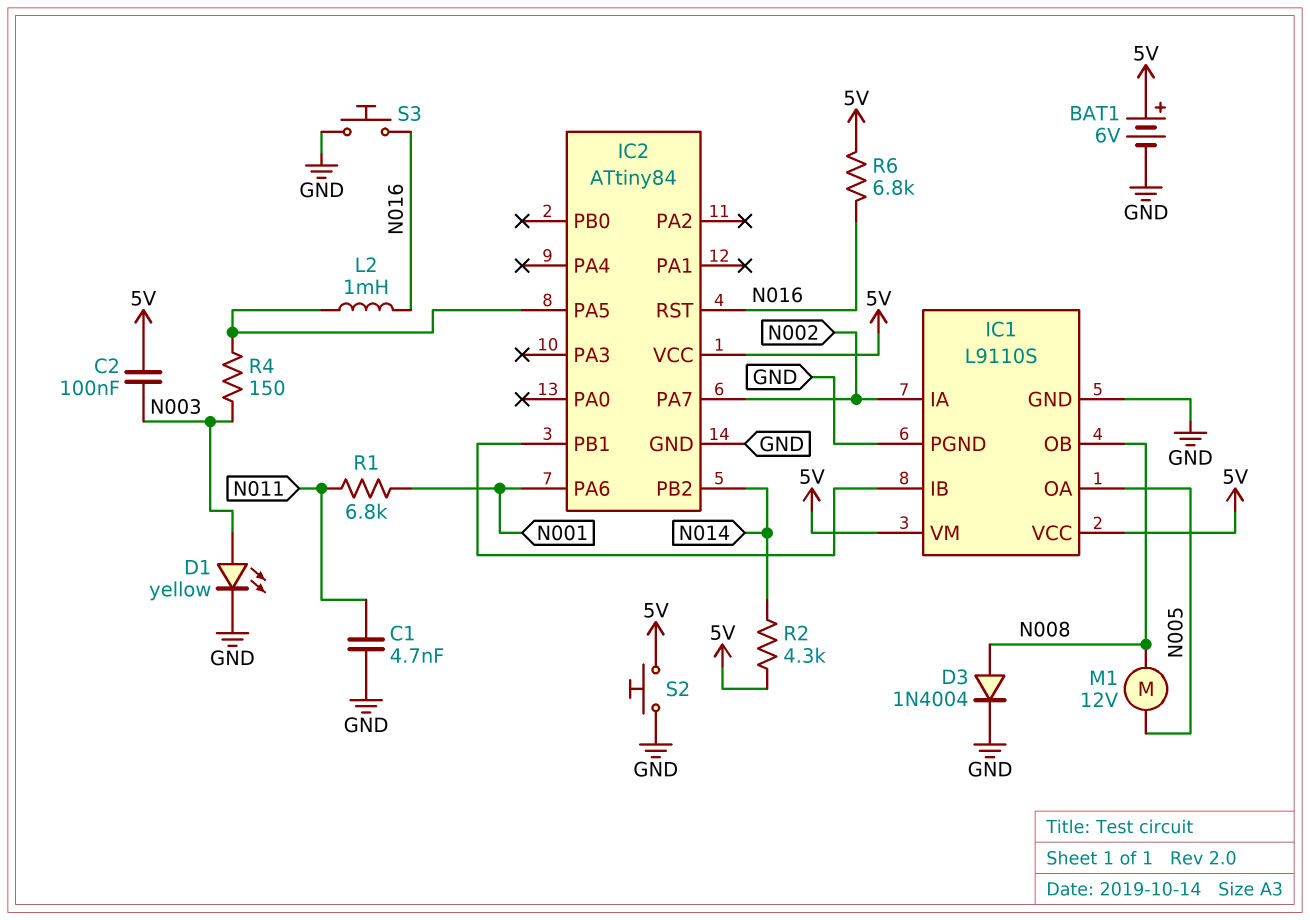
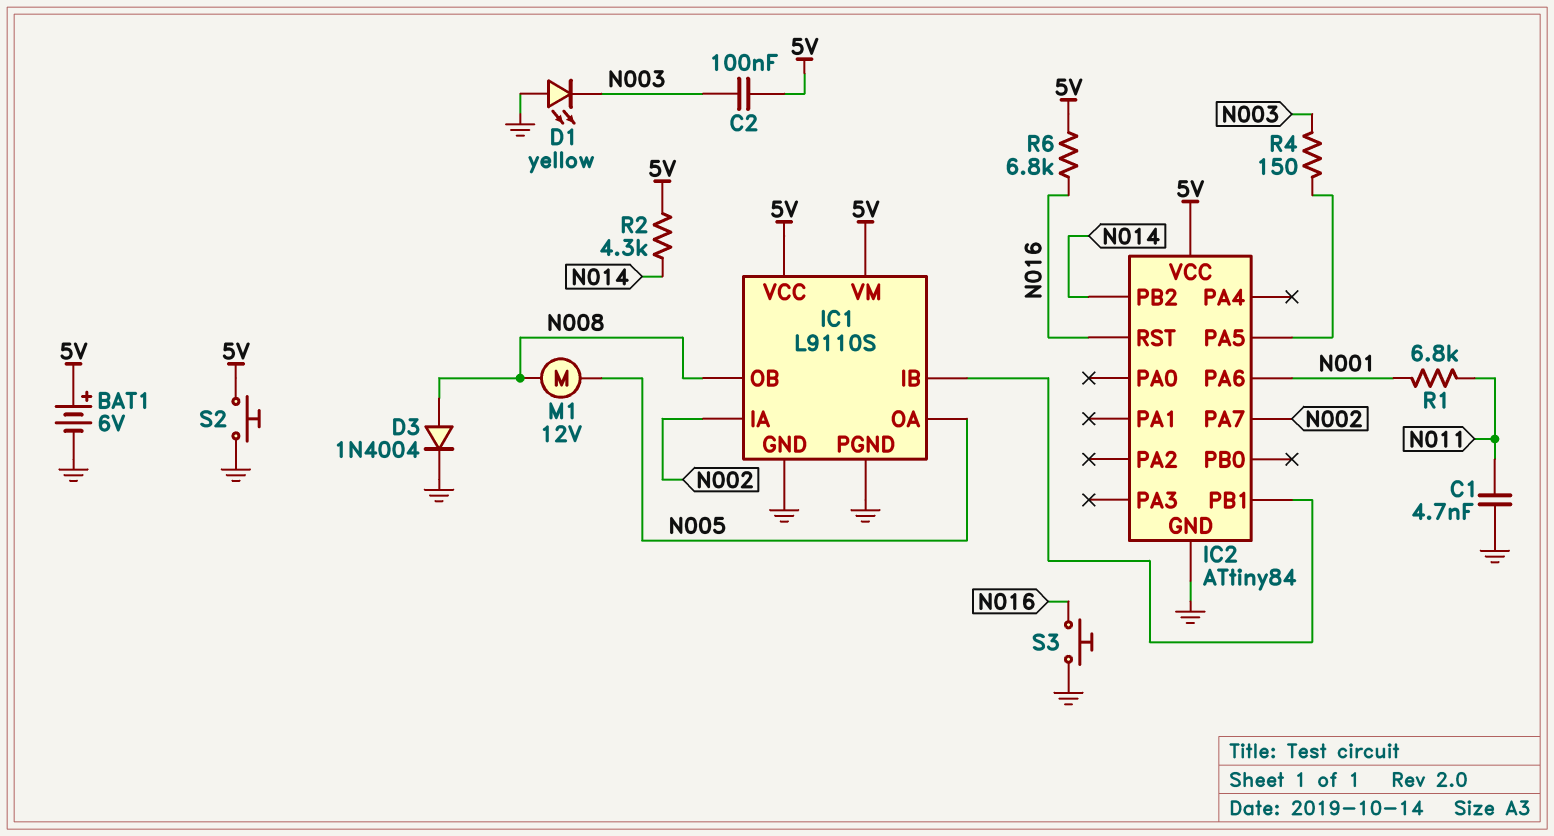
D1: LED yellow (A N003, K GND) -> LED yellow (A GND, K N003)
L2: 1mH (IC2/PA5, N016) -> none

